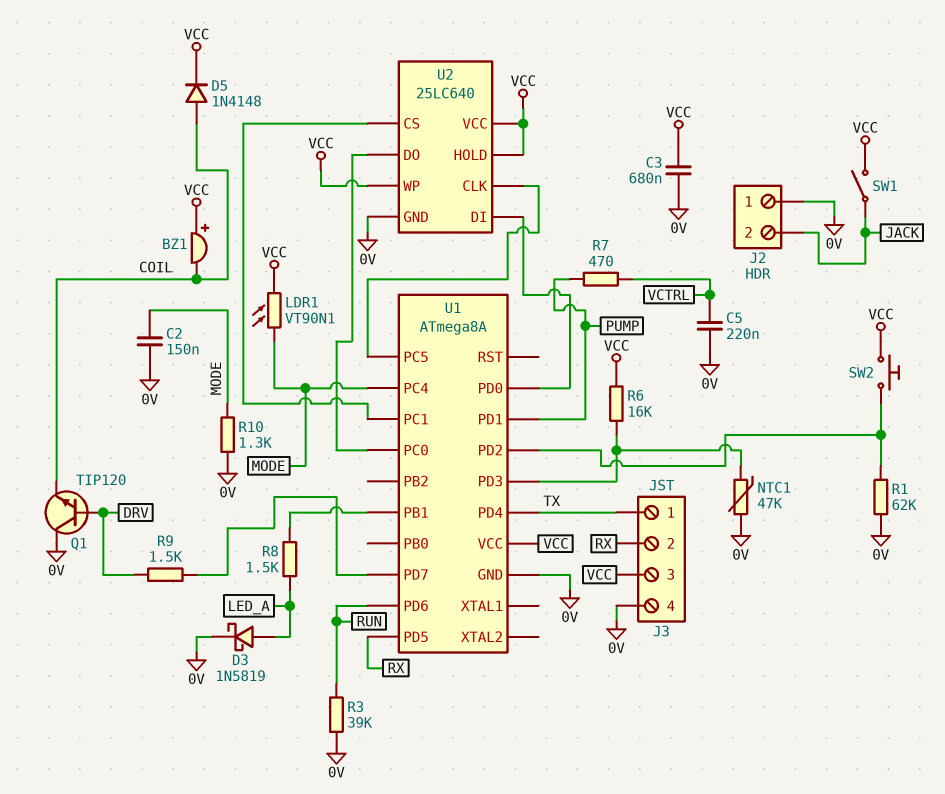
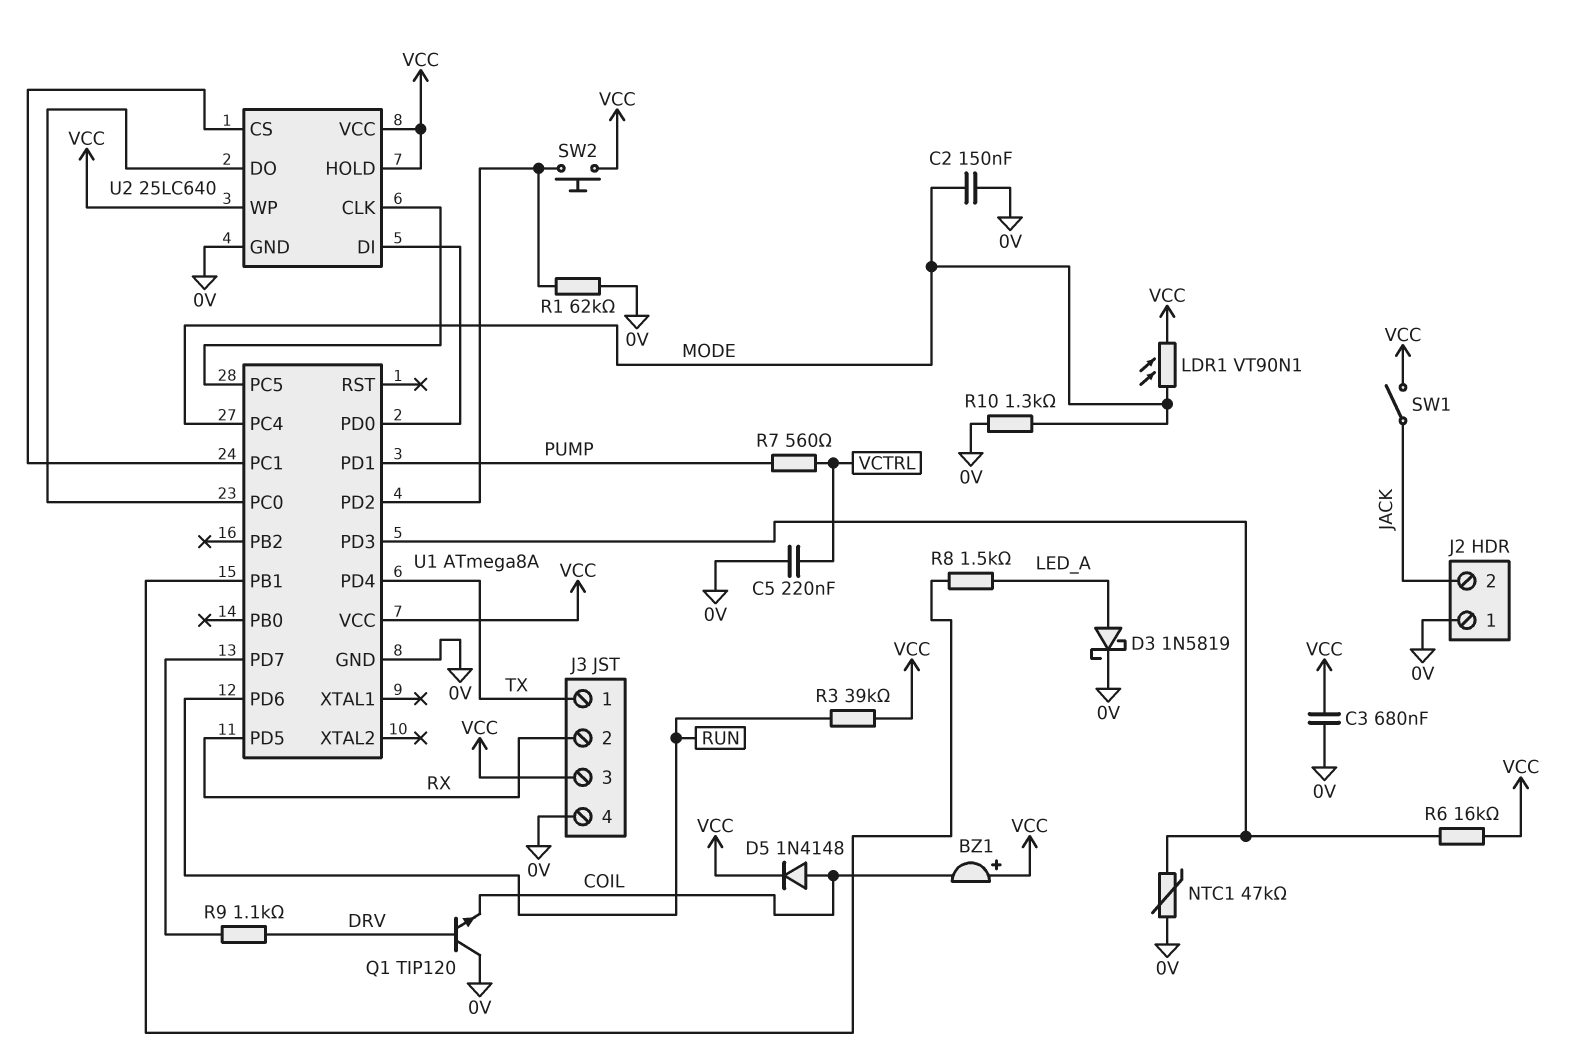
R3: 39k (0V, RUN) -> 39k (RUN, VCC)
R7: 470 (PUMP, VCTRL) -> 560 (PUMP, VCTRL)
R9: 1.5k (DRV, U1/PD7) -> 1.1k (DRV, U1/PD7)

